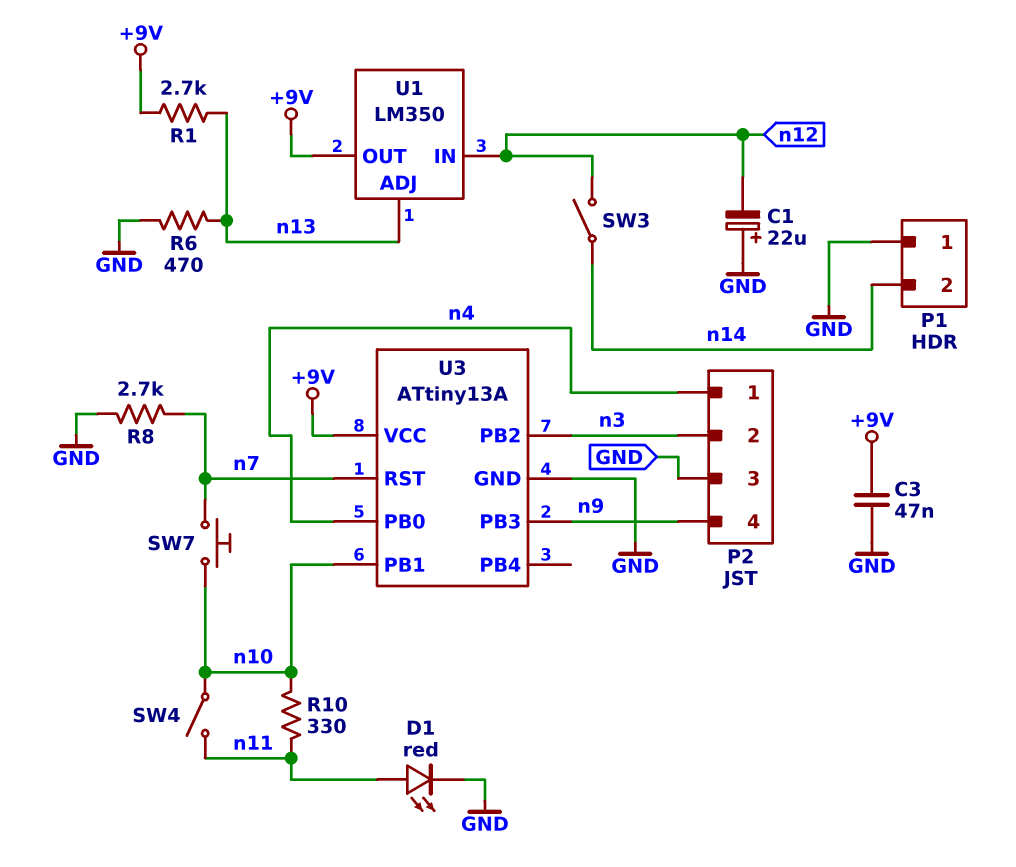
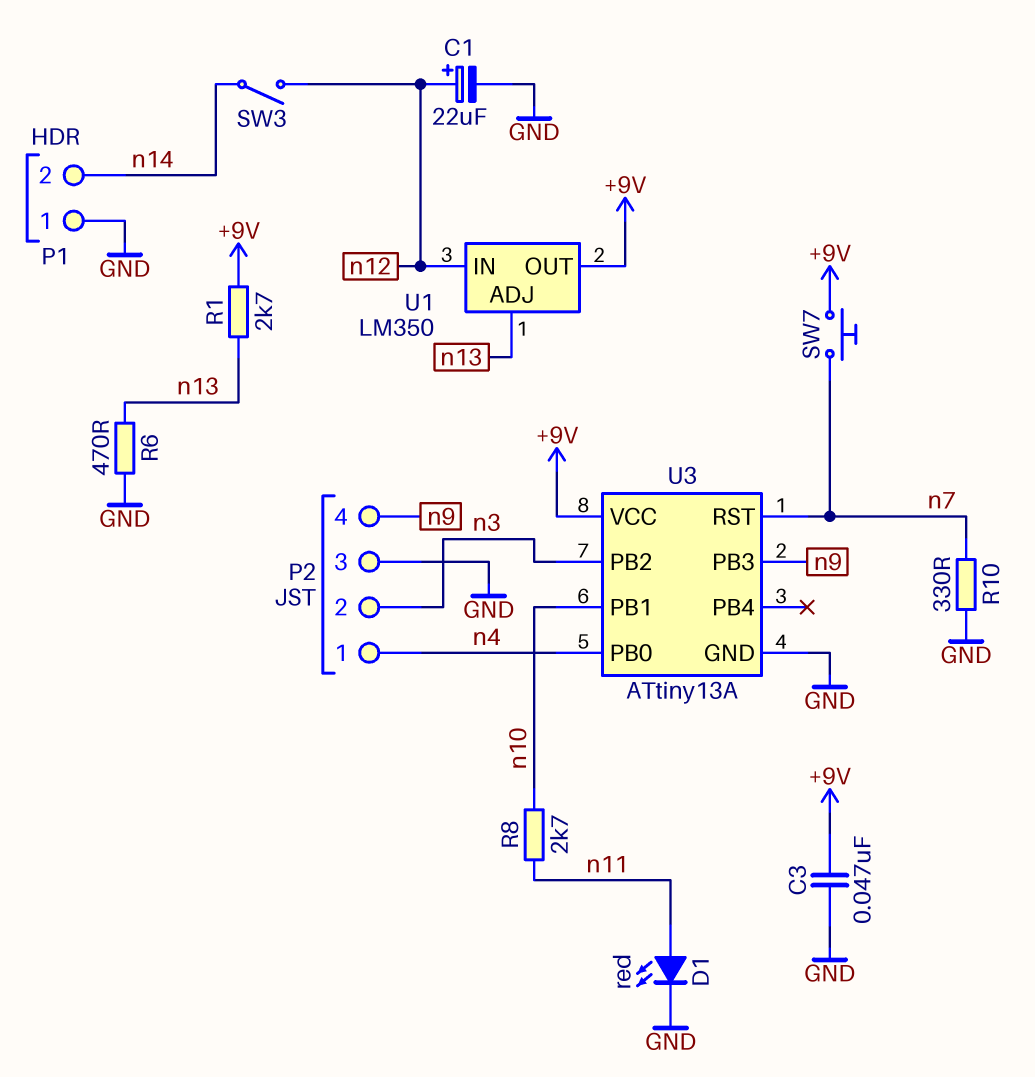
C1: 22uF (plus GND, minus n12) -> 22uF (plus n12, minus GND)
R8: 2.7k (GND, n7) -> 2.7k (n10, n11)
R10: 330 (n10, n11) -> 330 (GND, n7)
SW4: switch (n10, n11) -> none
SW7: button (n7, n10) -> button (+9V, n7)

